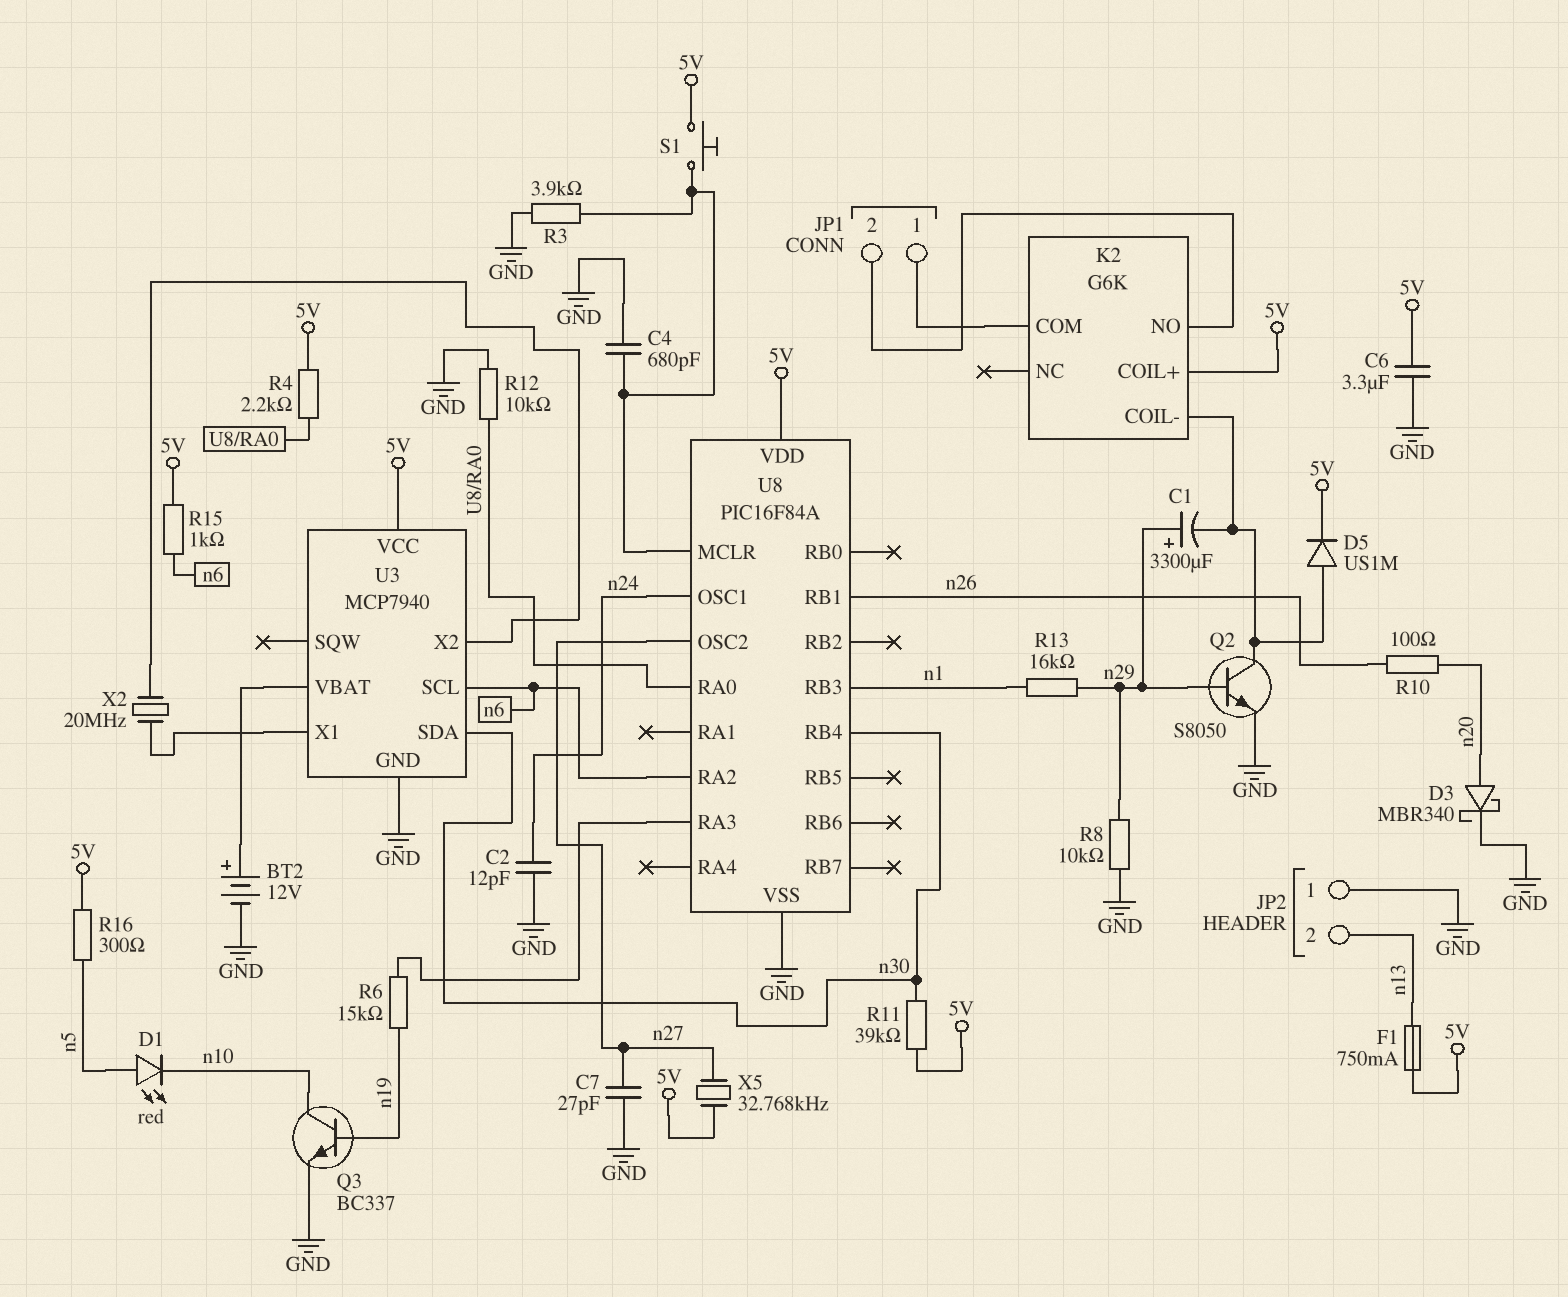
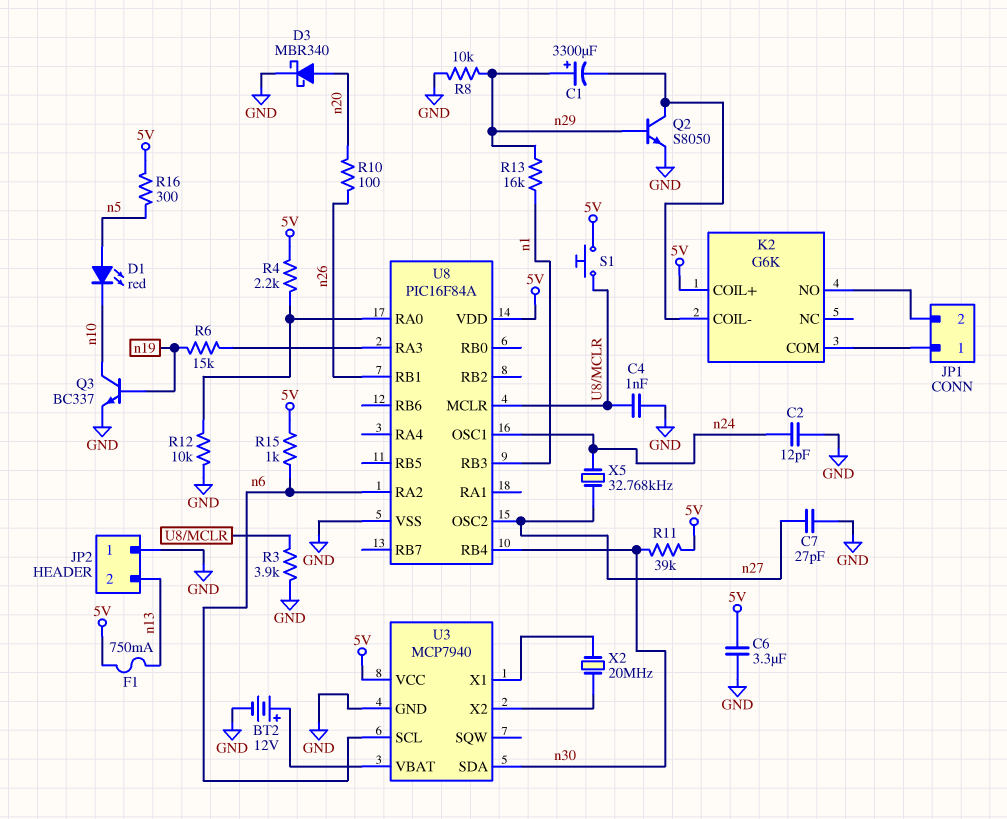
C4: 680pF (GND, U8/MCLR) -> 1nF (GND, U8/MCLR)
D5: diode US1M (A K2/COIL-, K 5V) -> none
X5: 32.768kHz (5V, n27) -> 32.768kHz (n24, n27)

